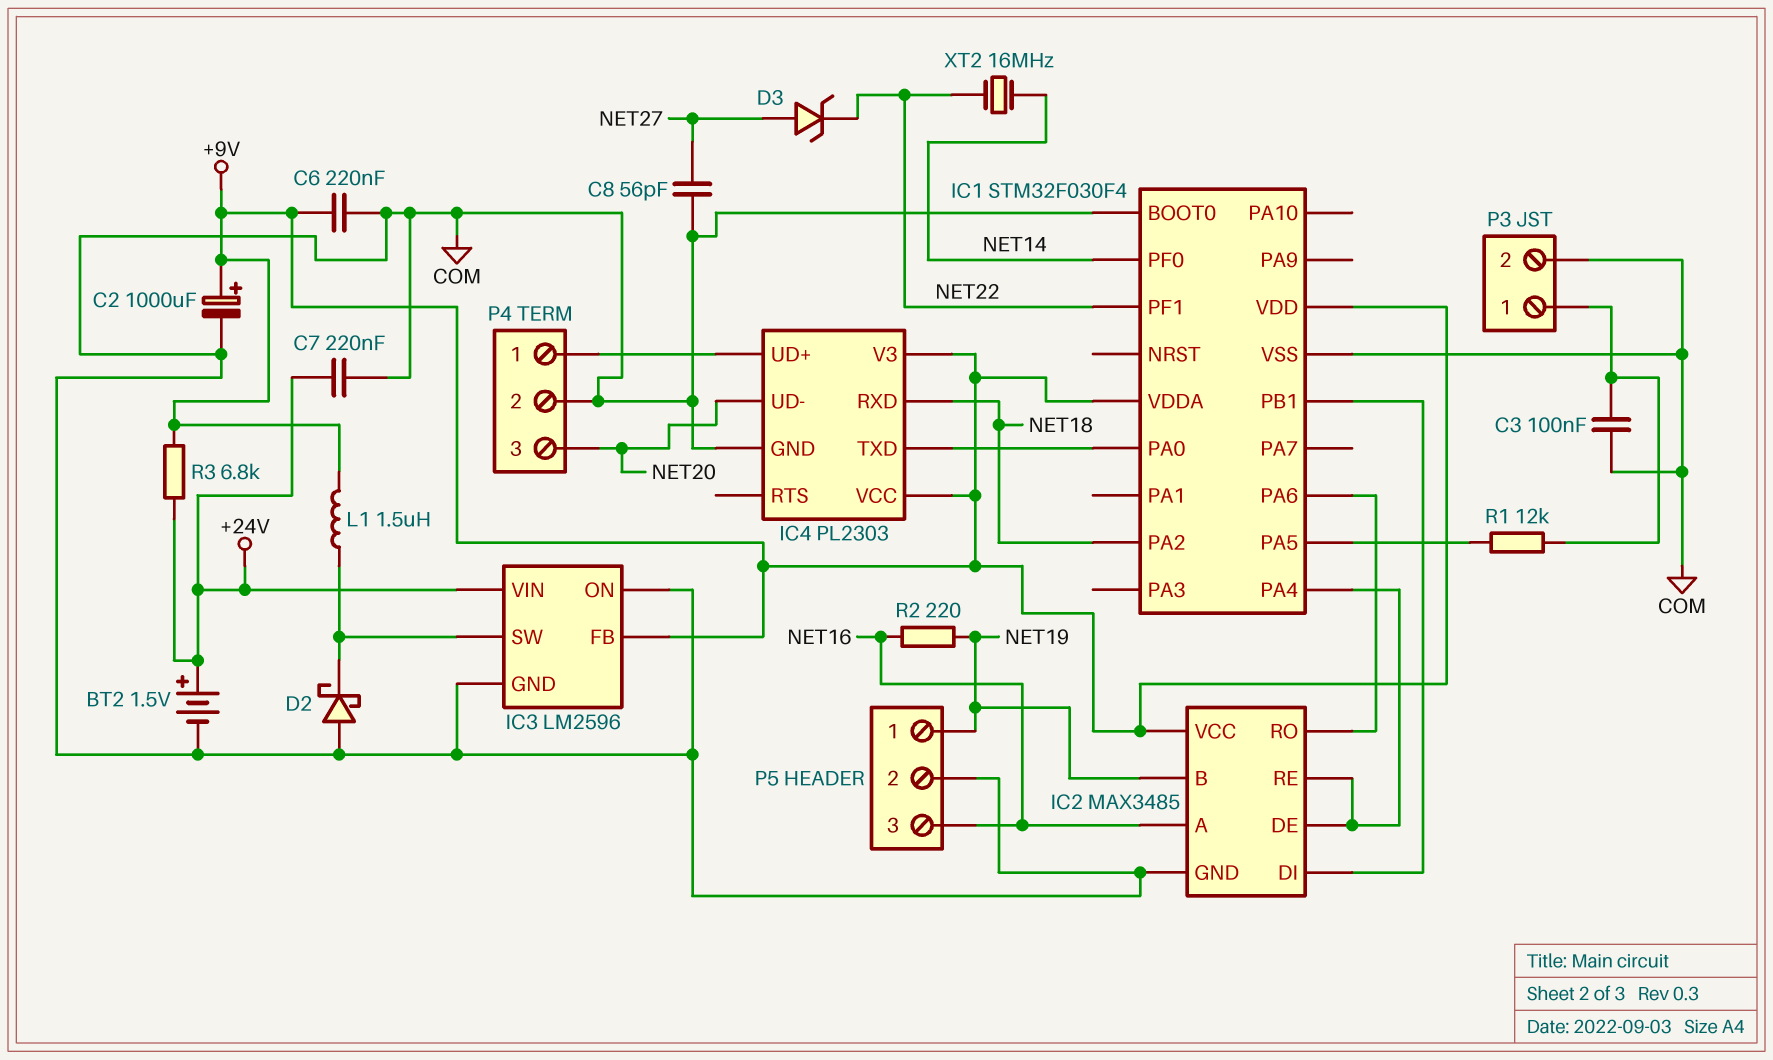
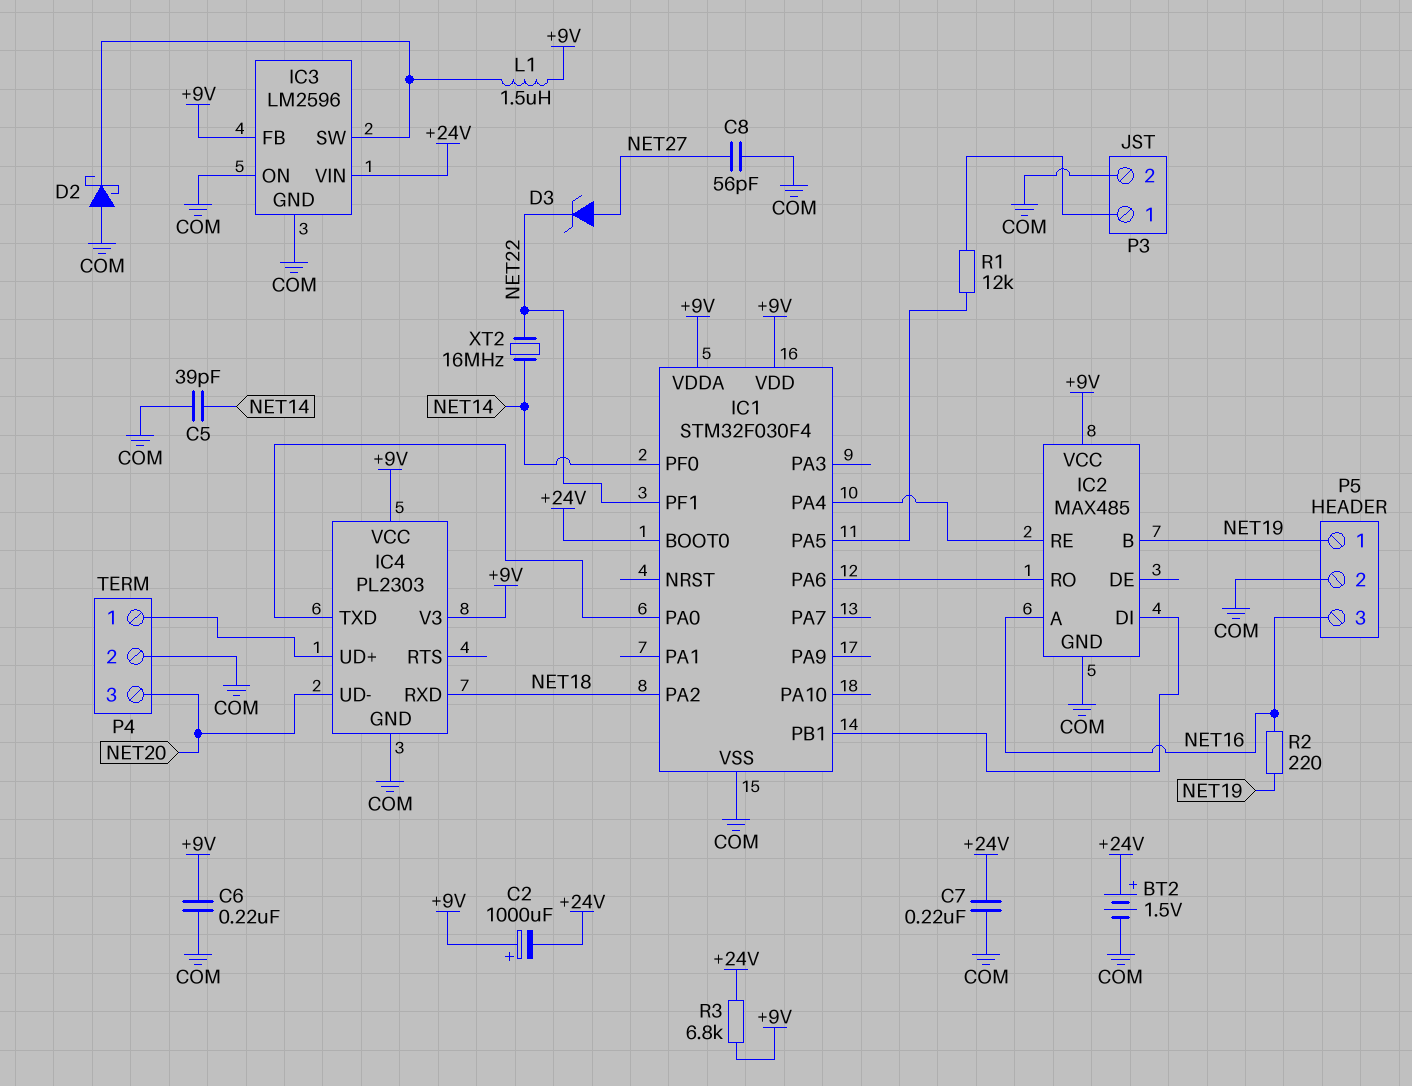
C2: 1000uF (plus +9V, minus COM) -> 1000uF (plus +9V, minus +24V)
C3: 100nF (COM, P3/1) -> none
C5: none -> 39pF (COM, NET14)
IC1 pin BOOT0: COM -> +24V
IC2: MAX3485 -> MAX485
IC2 pin DE: IC1/PA4 -> none

